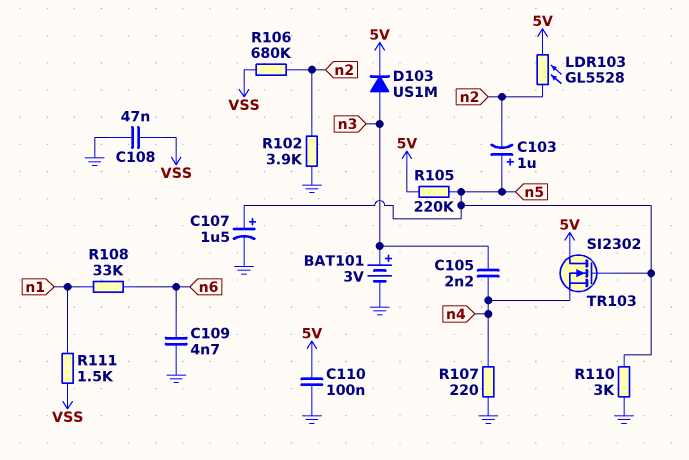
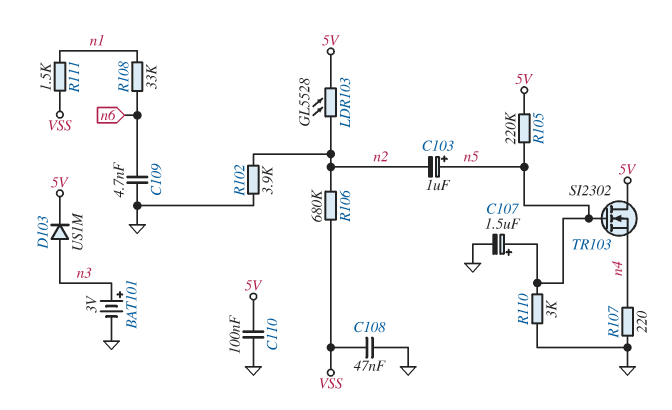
C105: 2.2nF (n3, n4) -> none

